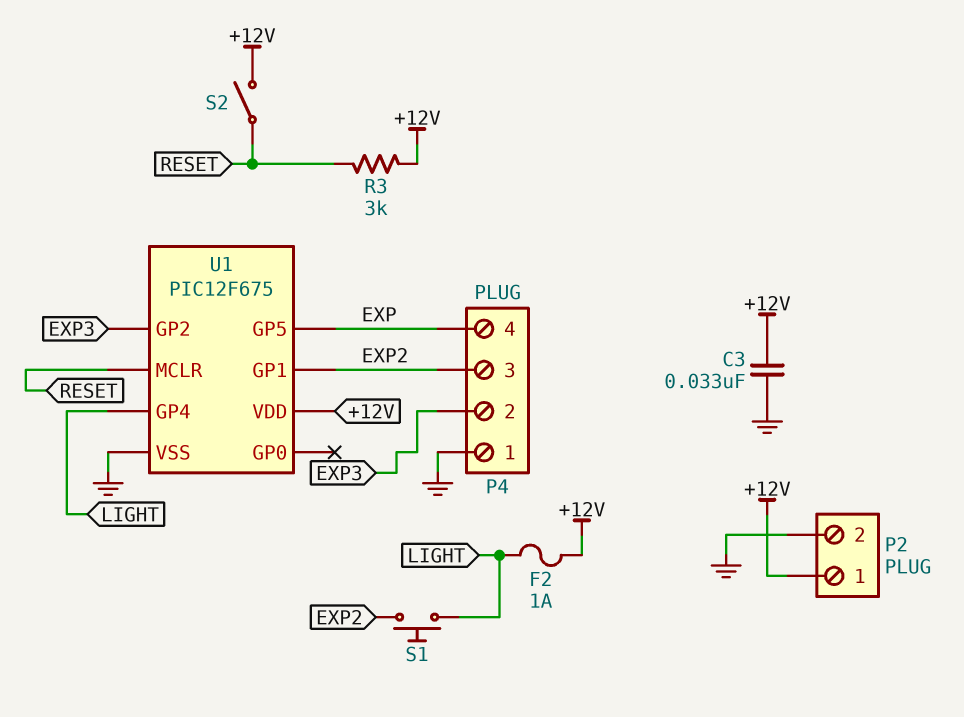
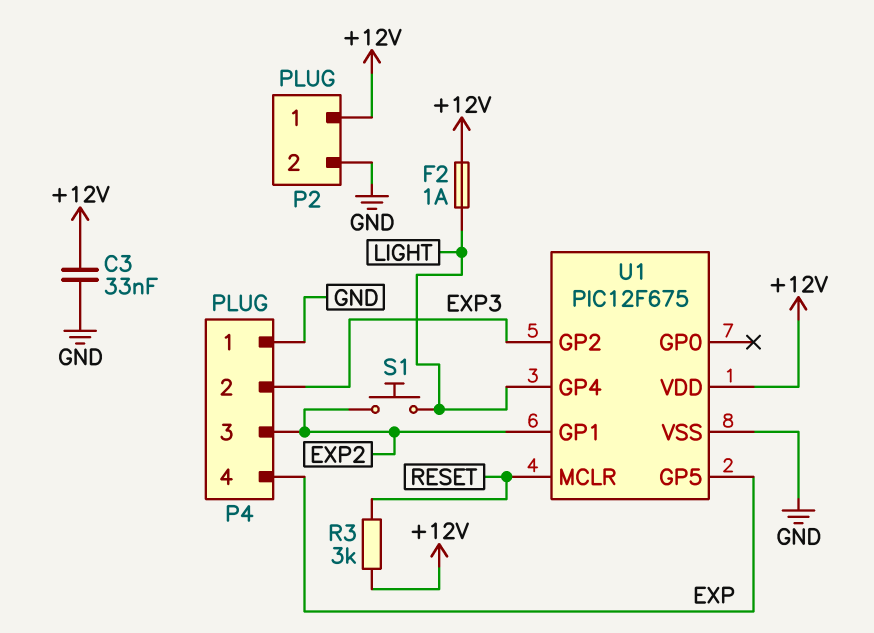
S2: switch (+12V, RESET) -> none

